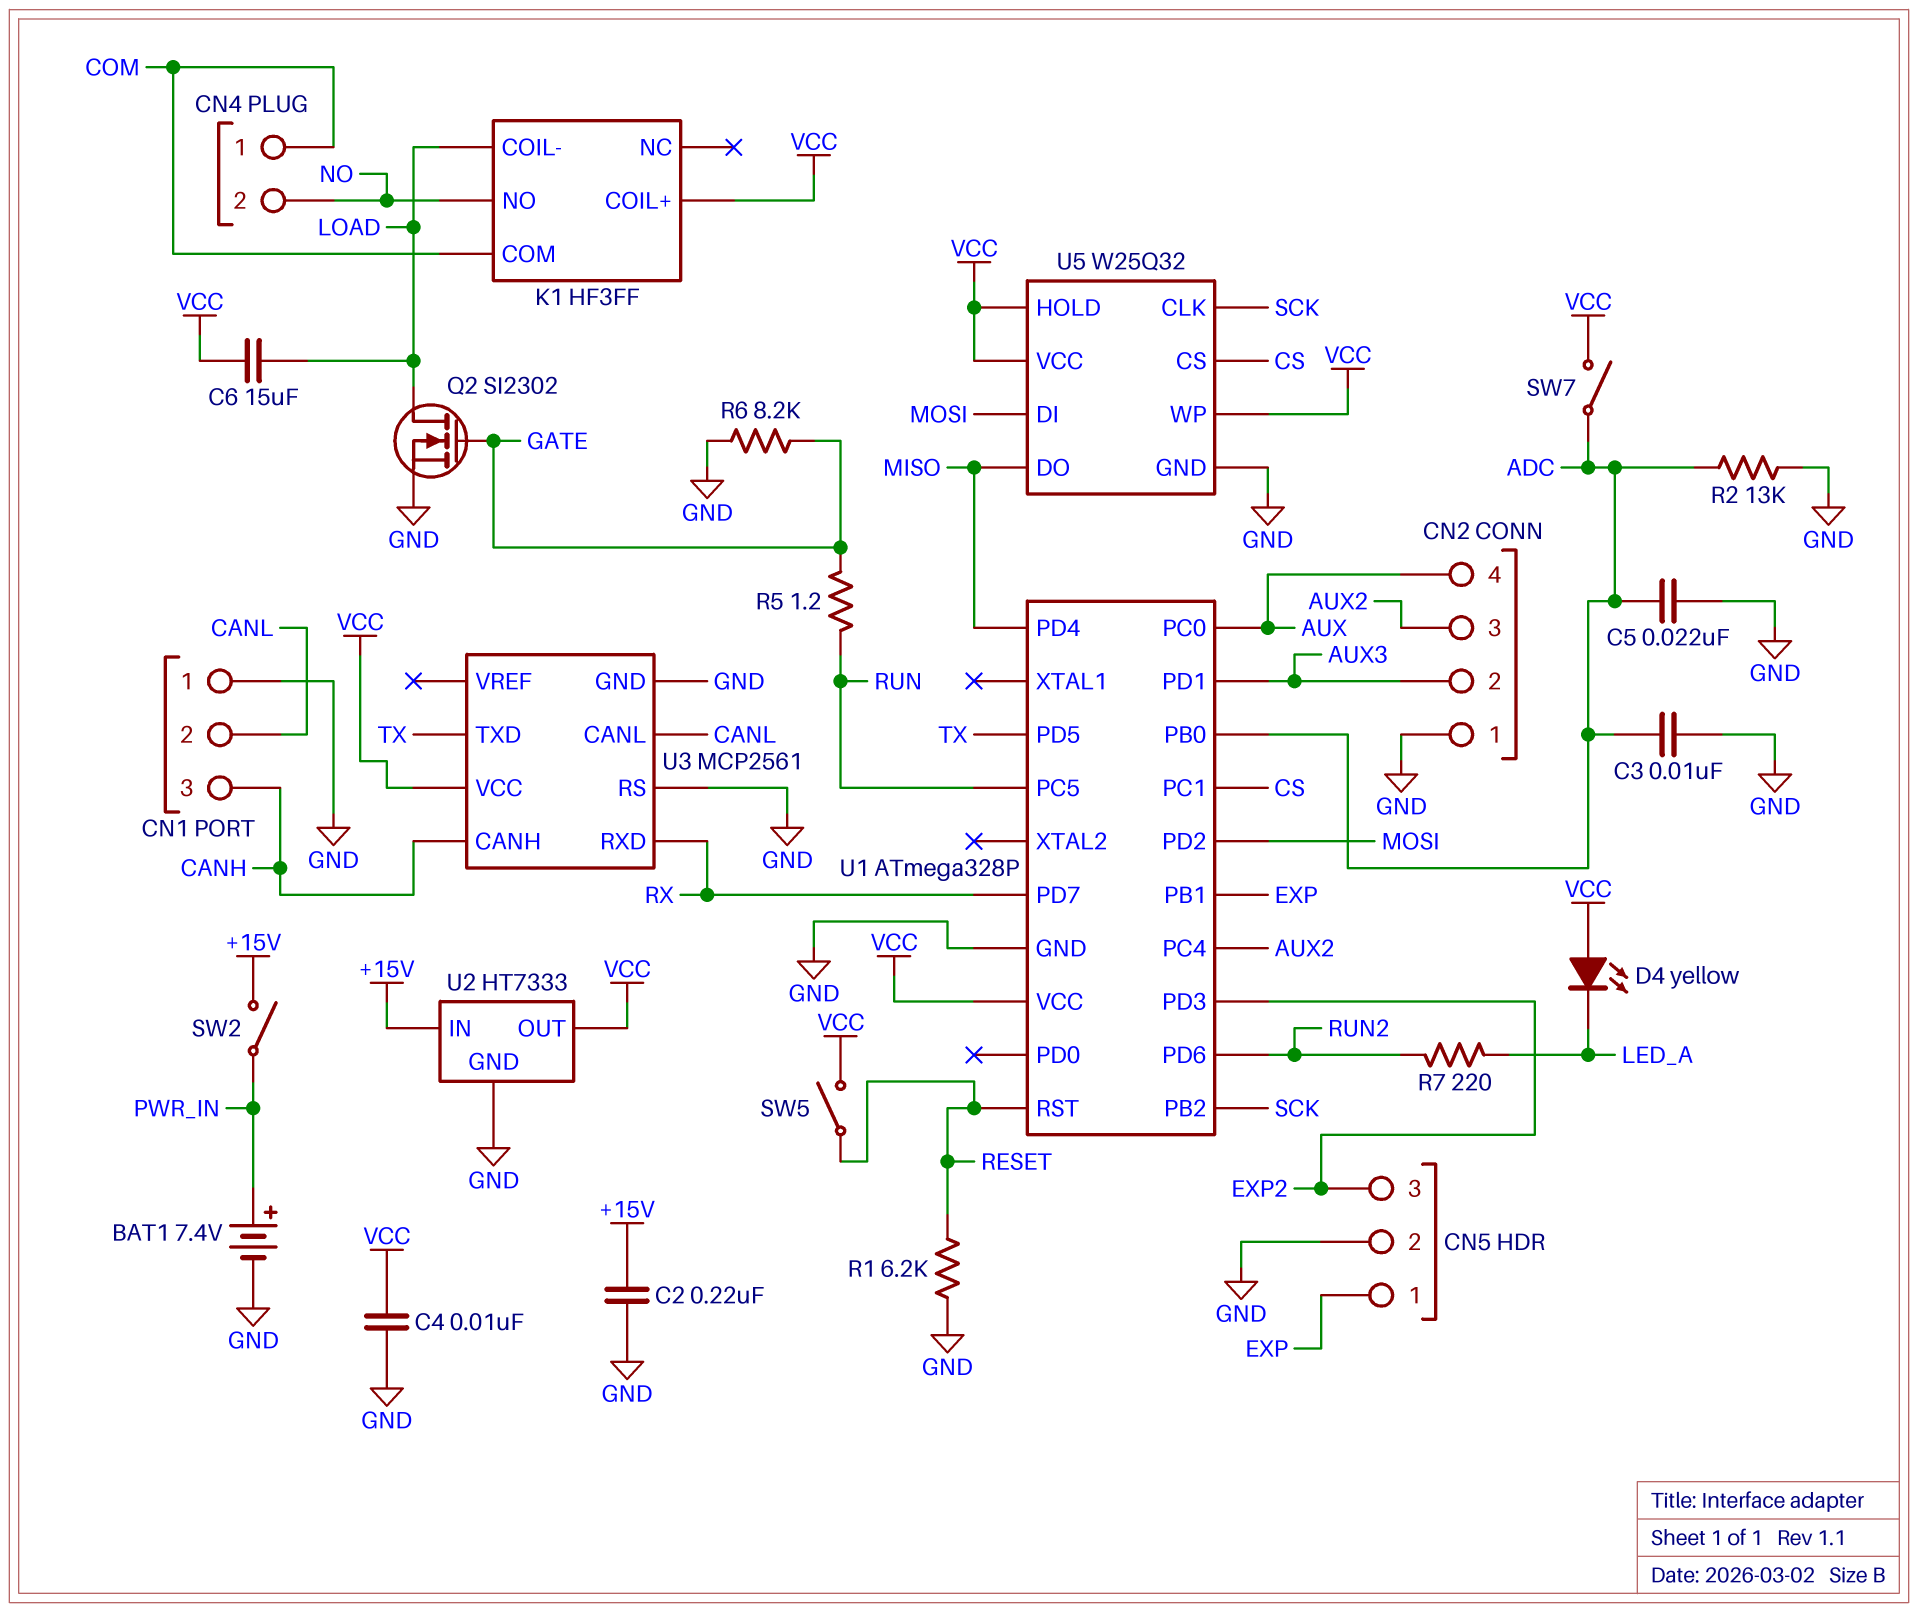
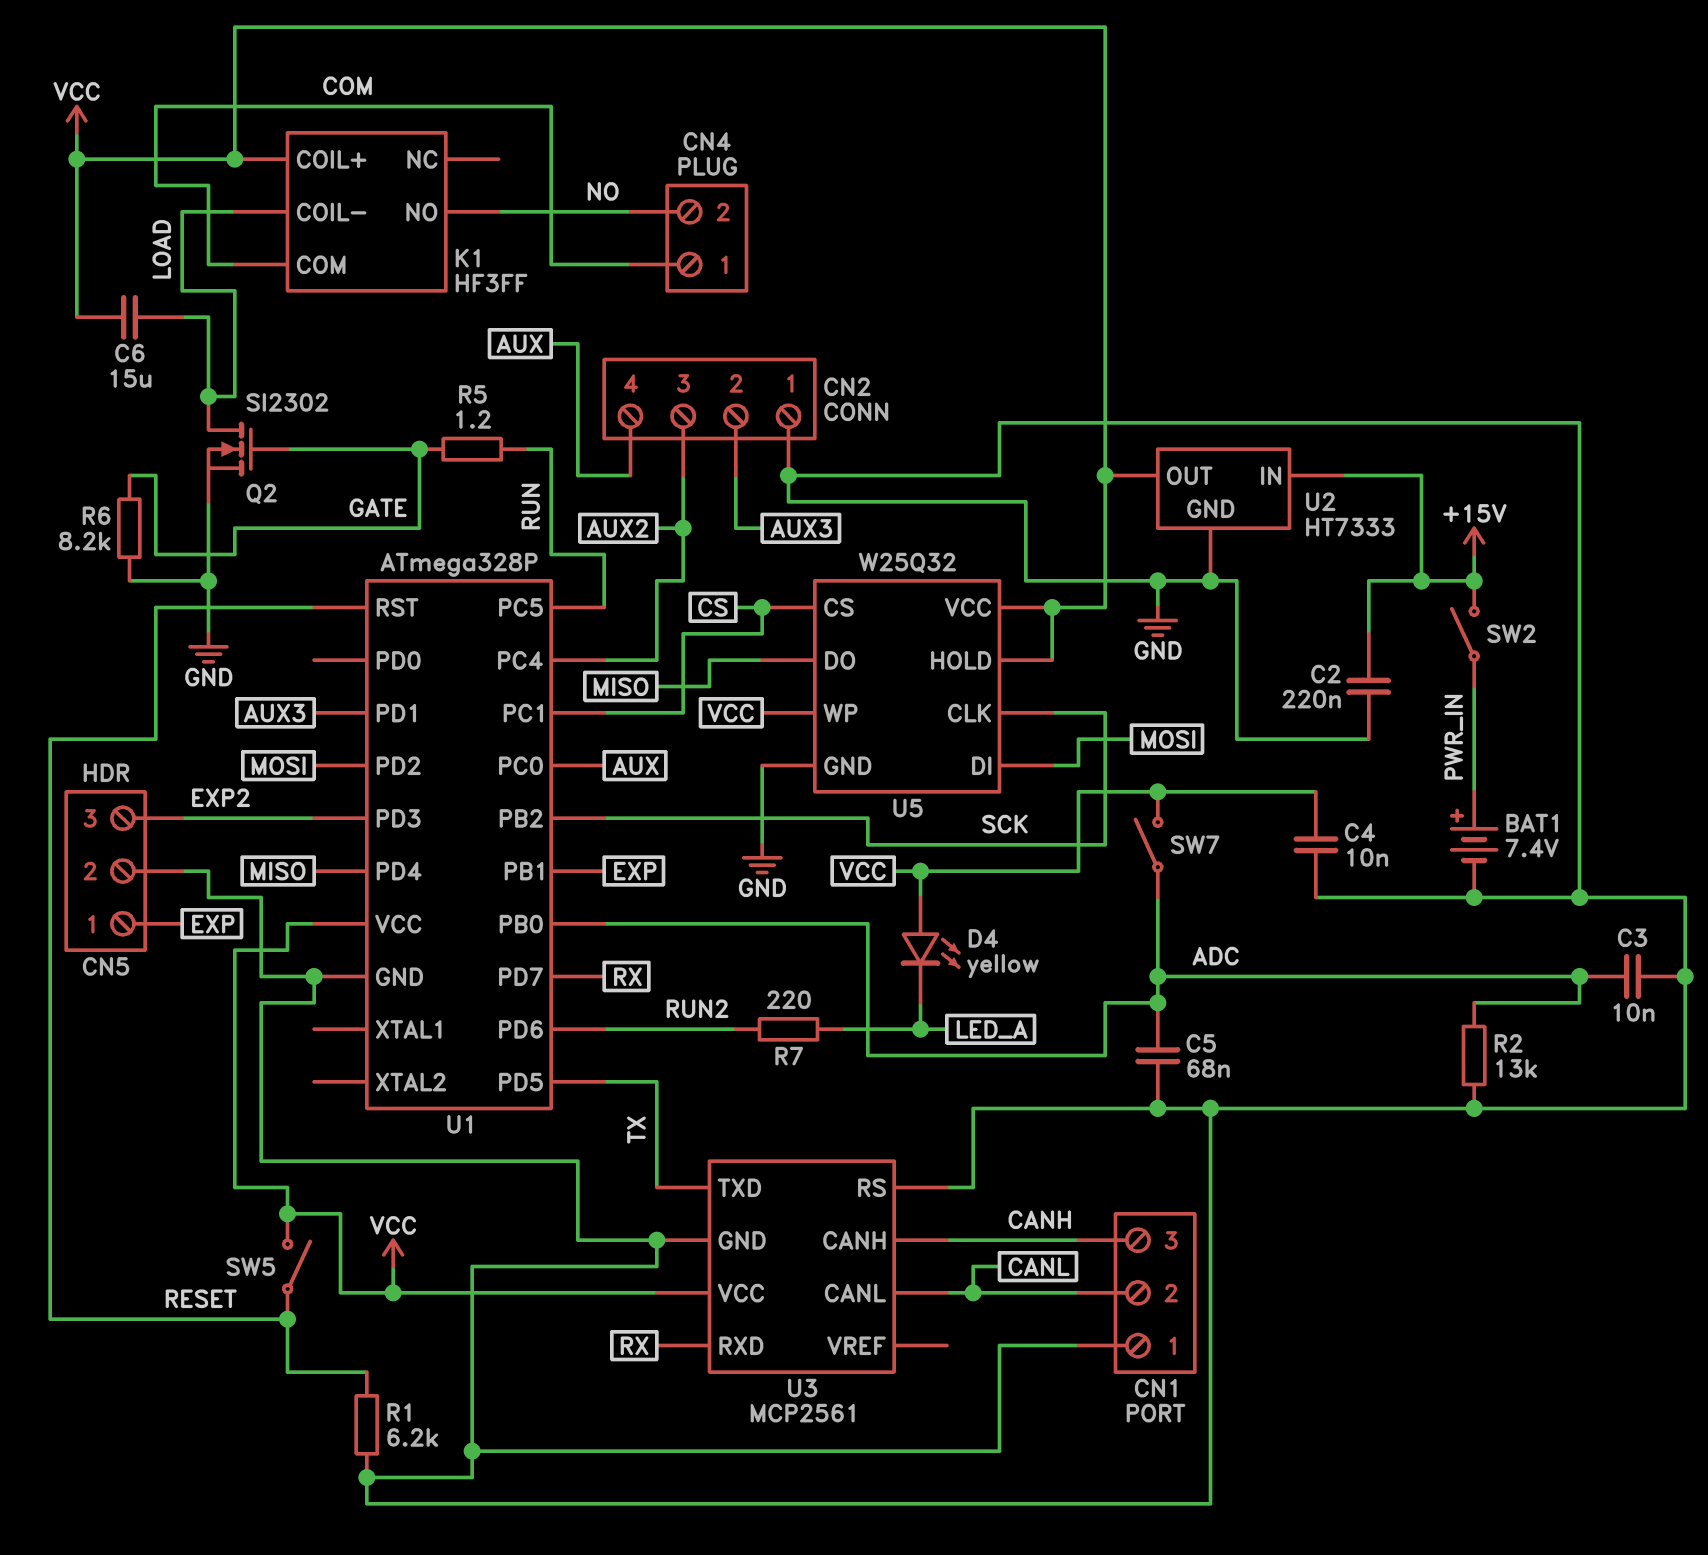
C5: 22nF (ADC, GND) -> 68nF (ADC, GND)

